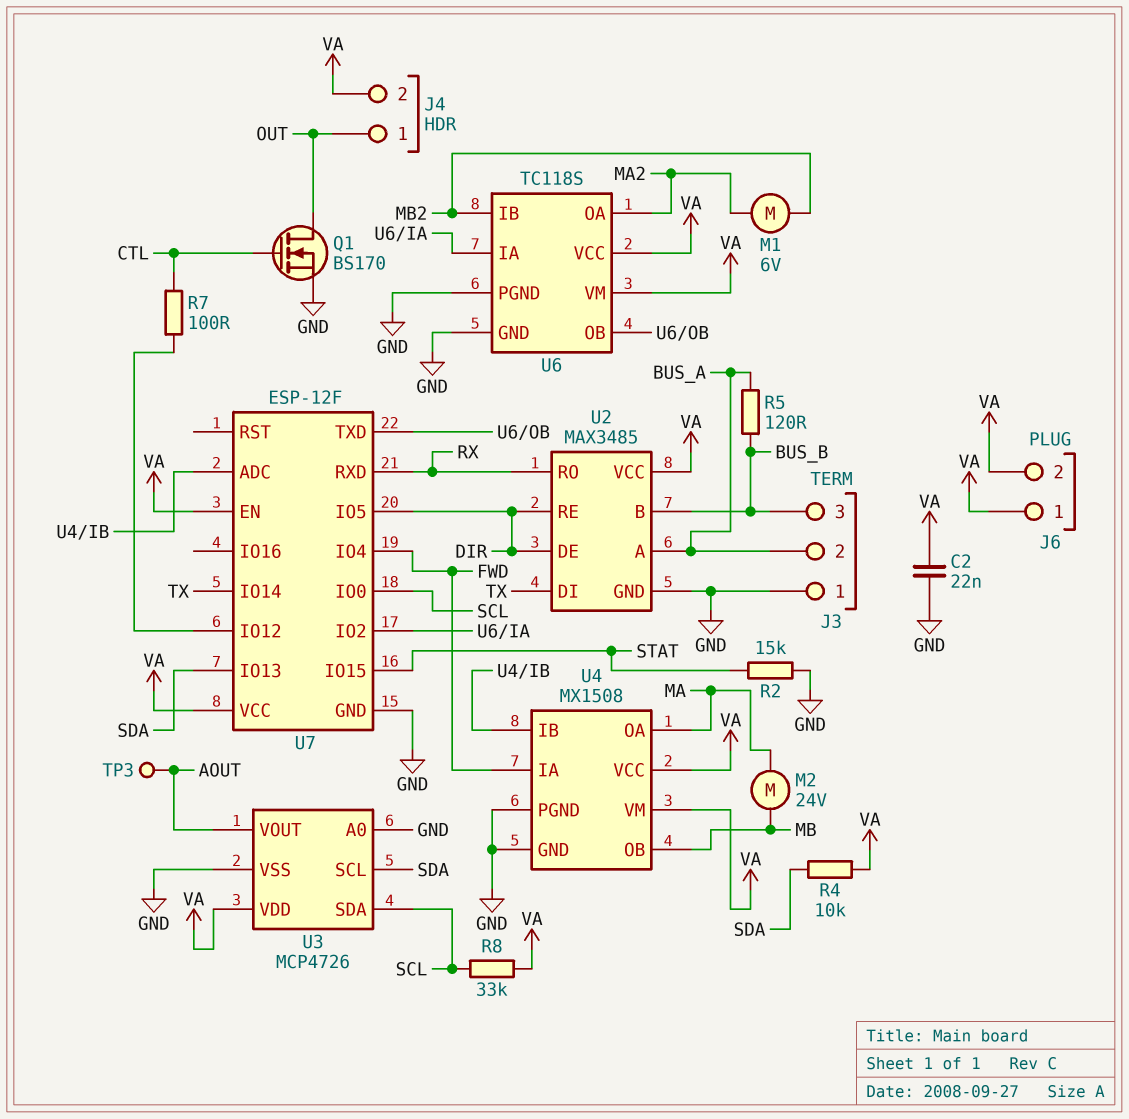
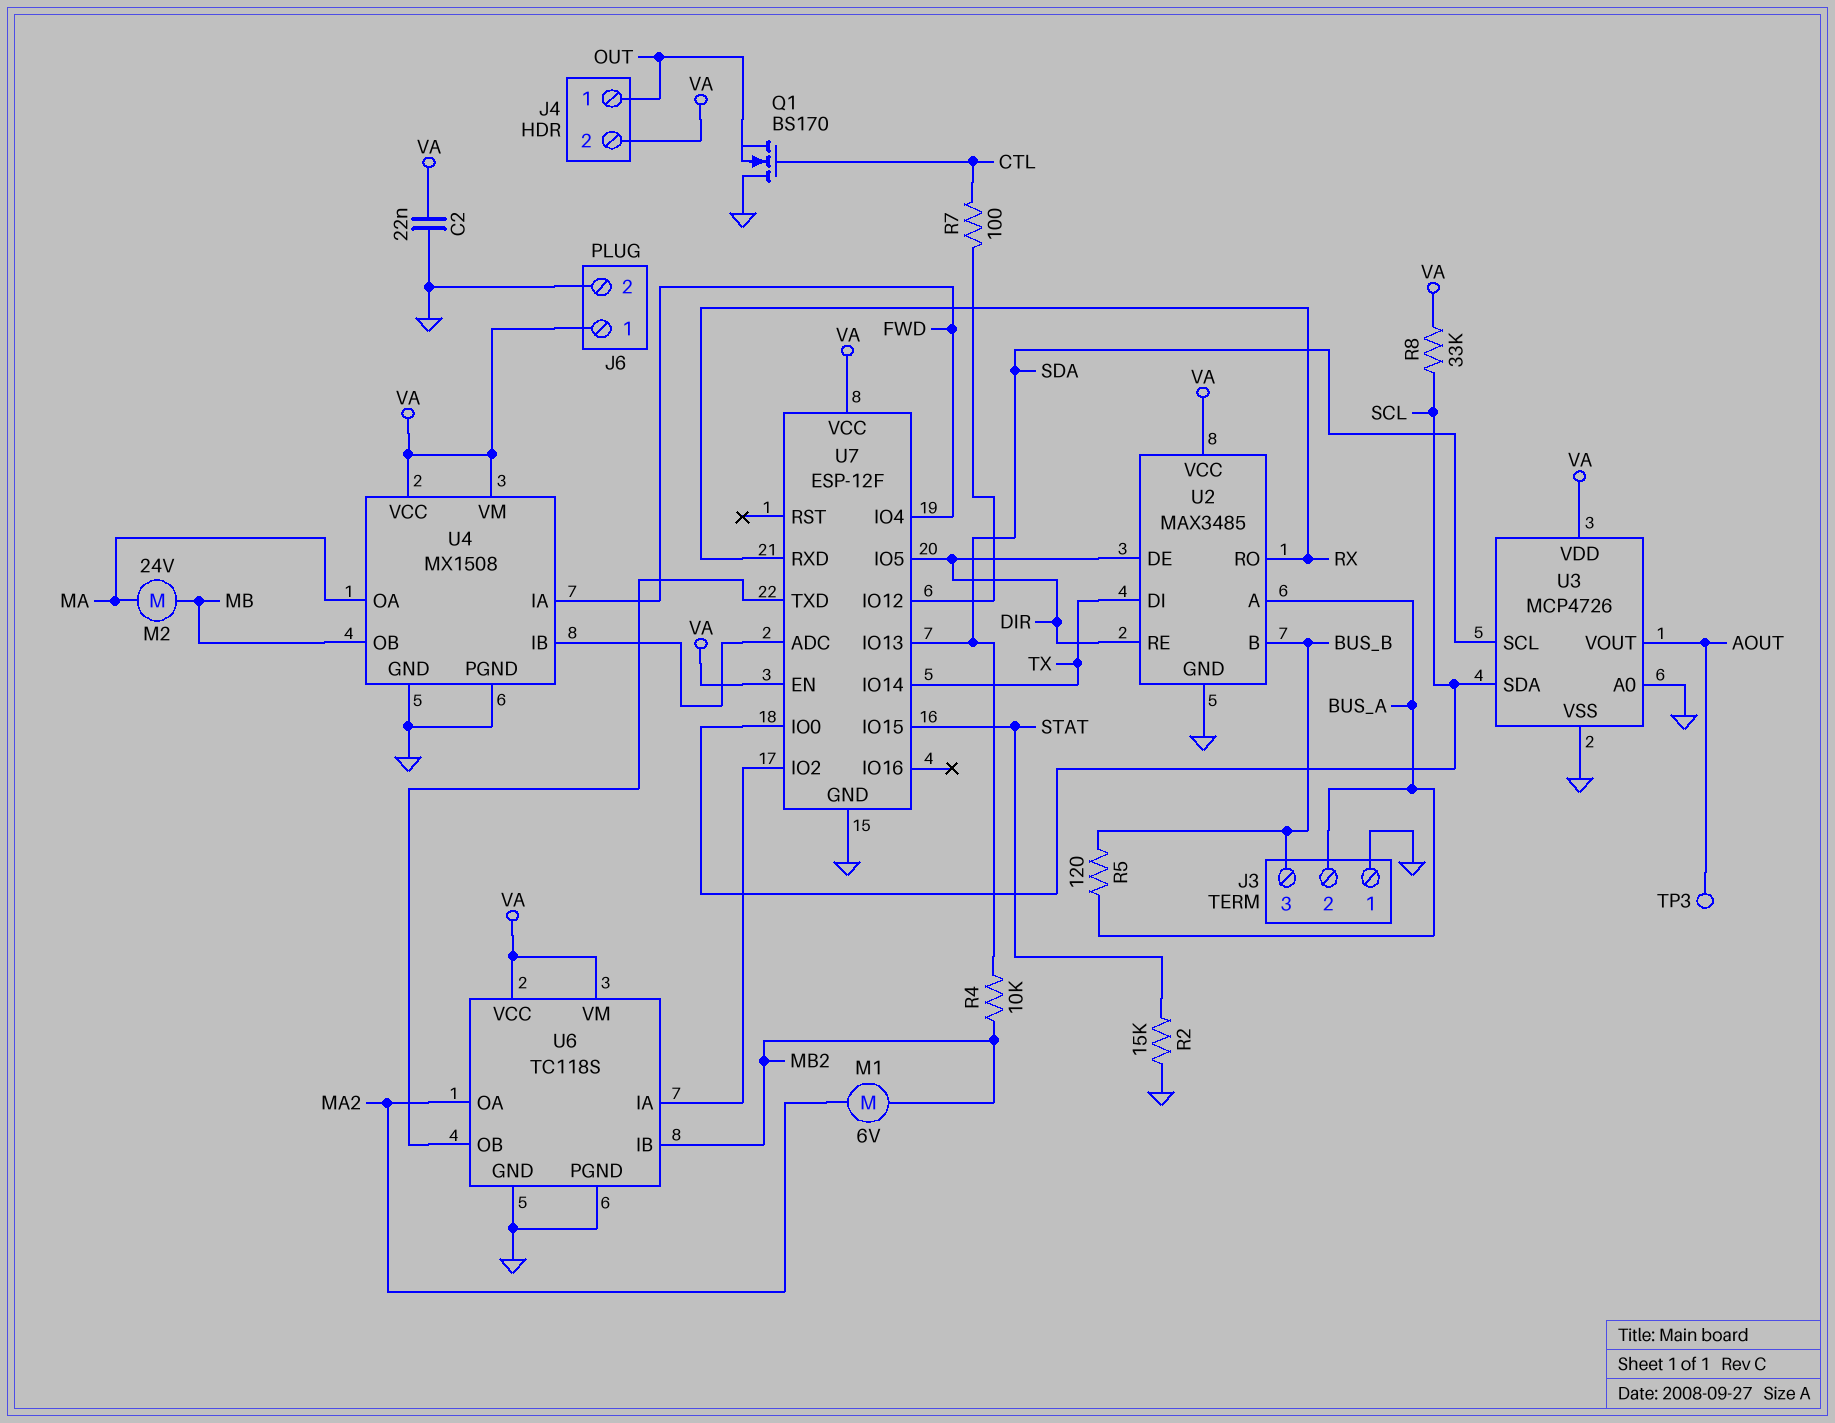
J6 pin 2: VA -> GND
Q1: NMOS BS170 (G CTL, D OUT, S GND) -> NMOS BS170 (G CTL, D GND, S OUT)
R4: 10k (SDA, VA) -> 10k (MB2, SDA)

